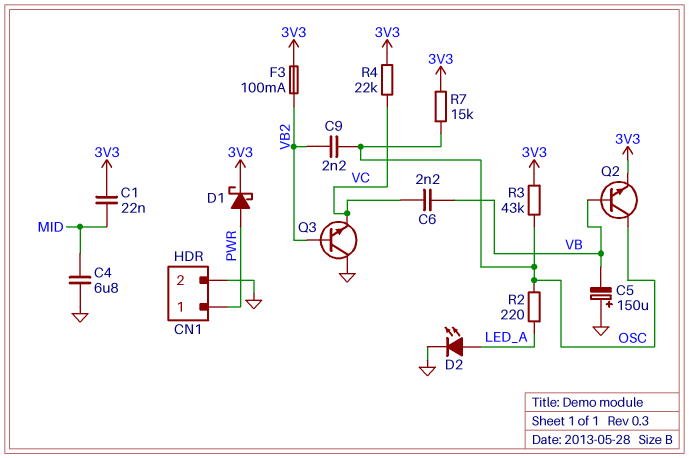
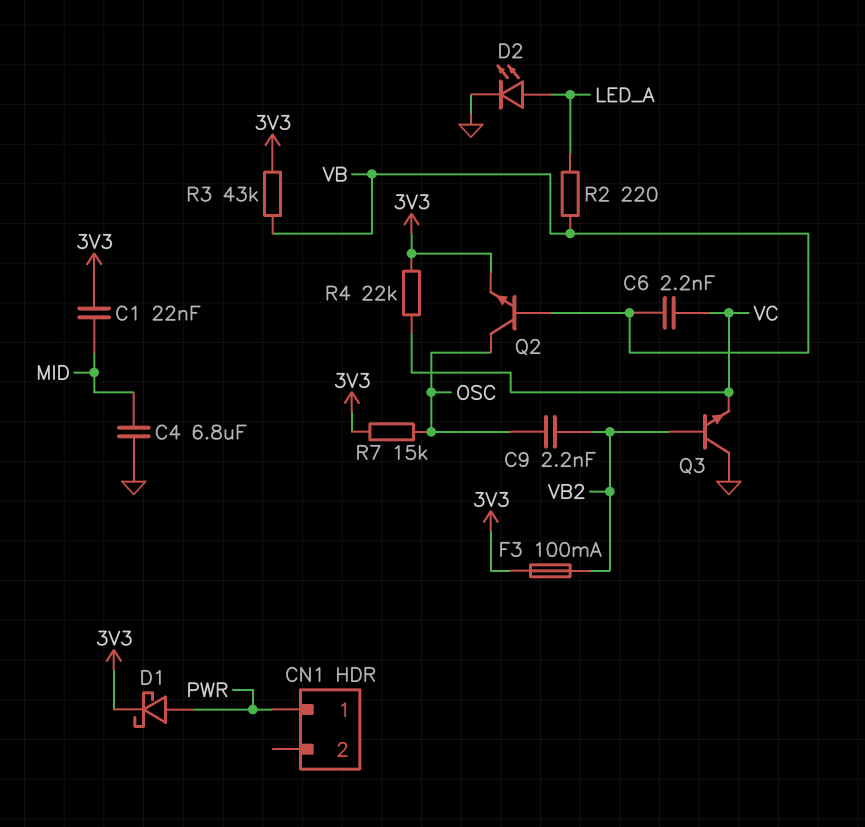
C5: 150uF (plus GND, minus VB) -> none
CN1 pin 2: GND -> none
R2: 220 (LED_A, OSC) -> 220 (LED_A, VB)
R3: 43k (3V3, OSC) -> 43k (3V3, VB)

